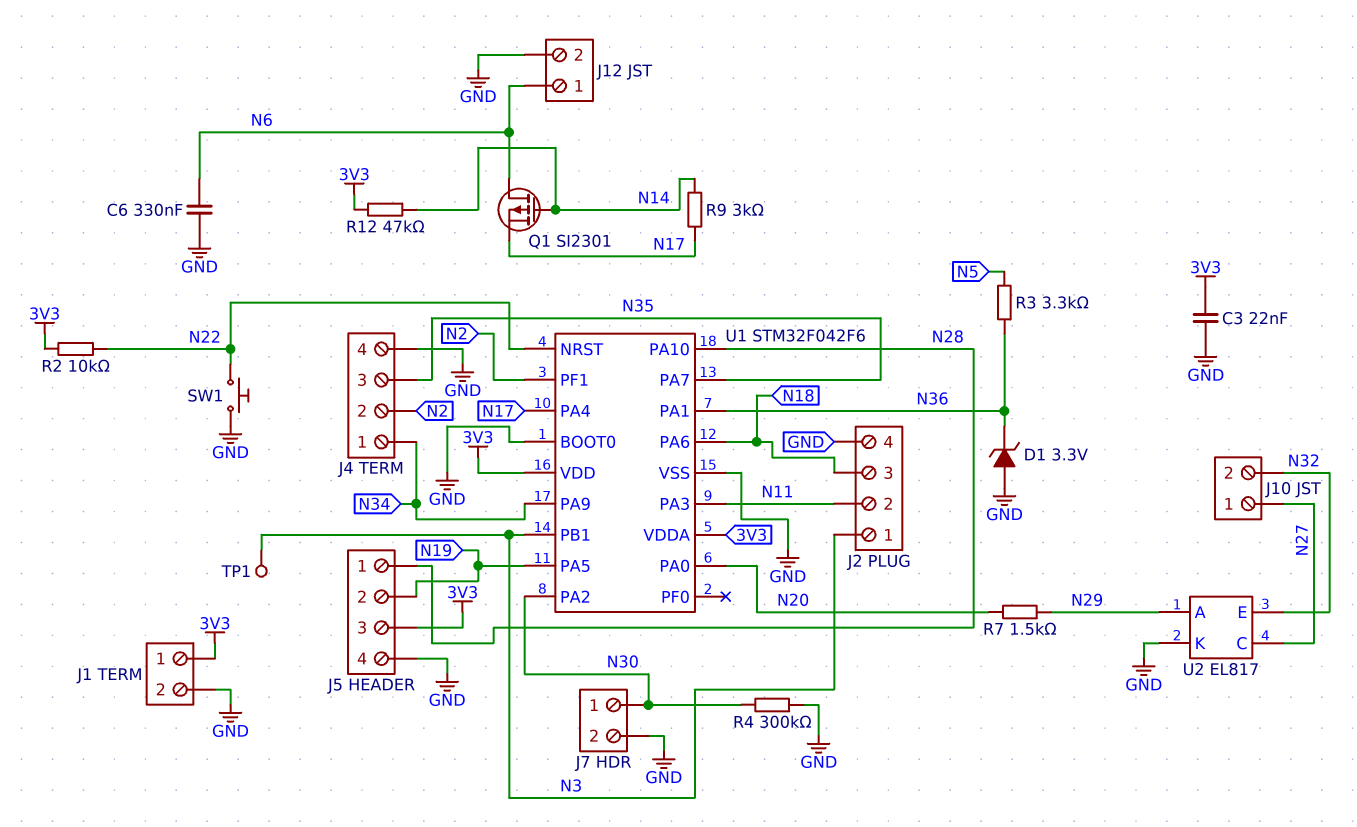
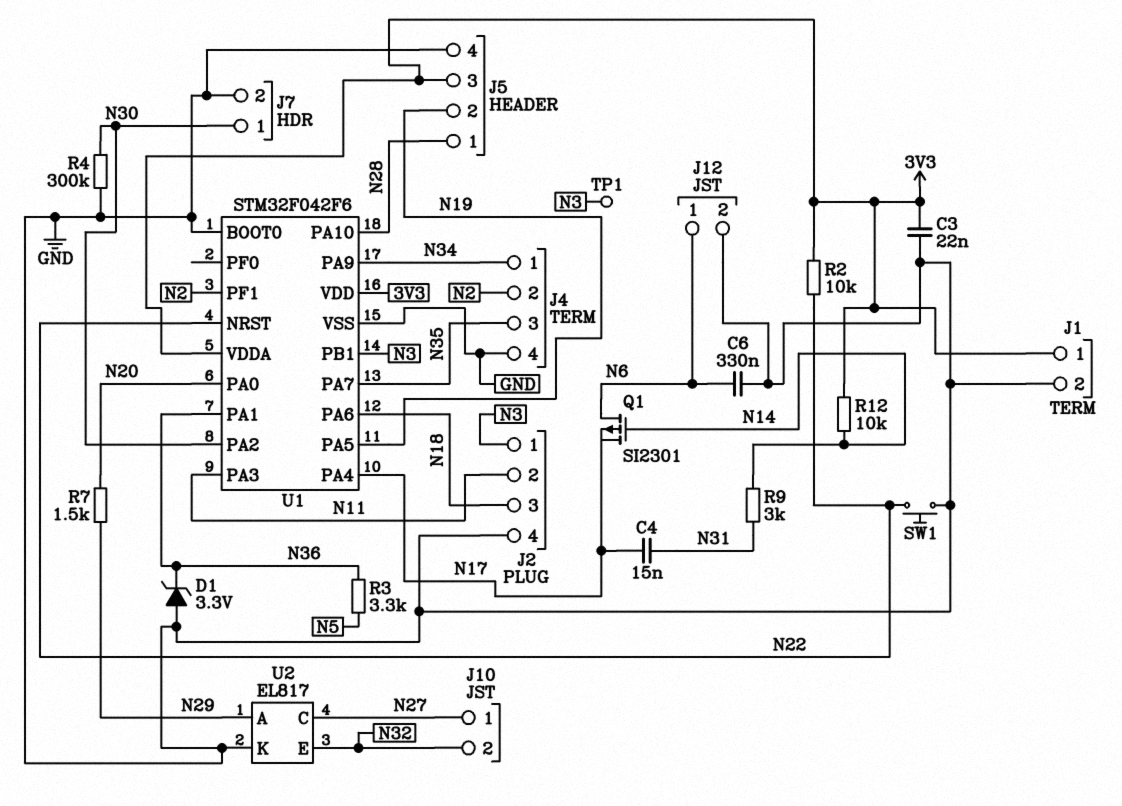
C4: none -> 15nF (N17, N31)
R9: 3k (N14, N17) -> 3k (N14, N31)
R12: 47k (3V3, N14) -> 10k (3V3, N14)

